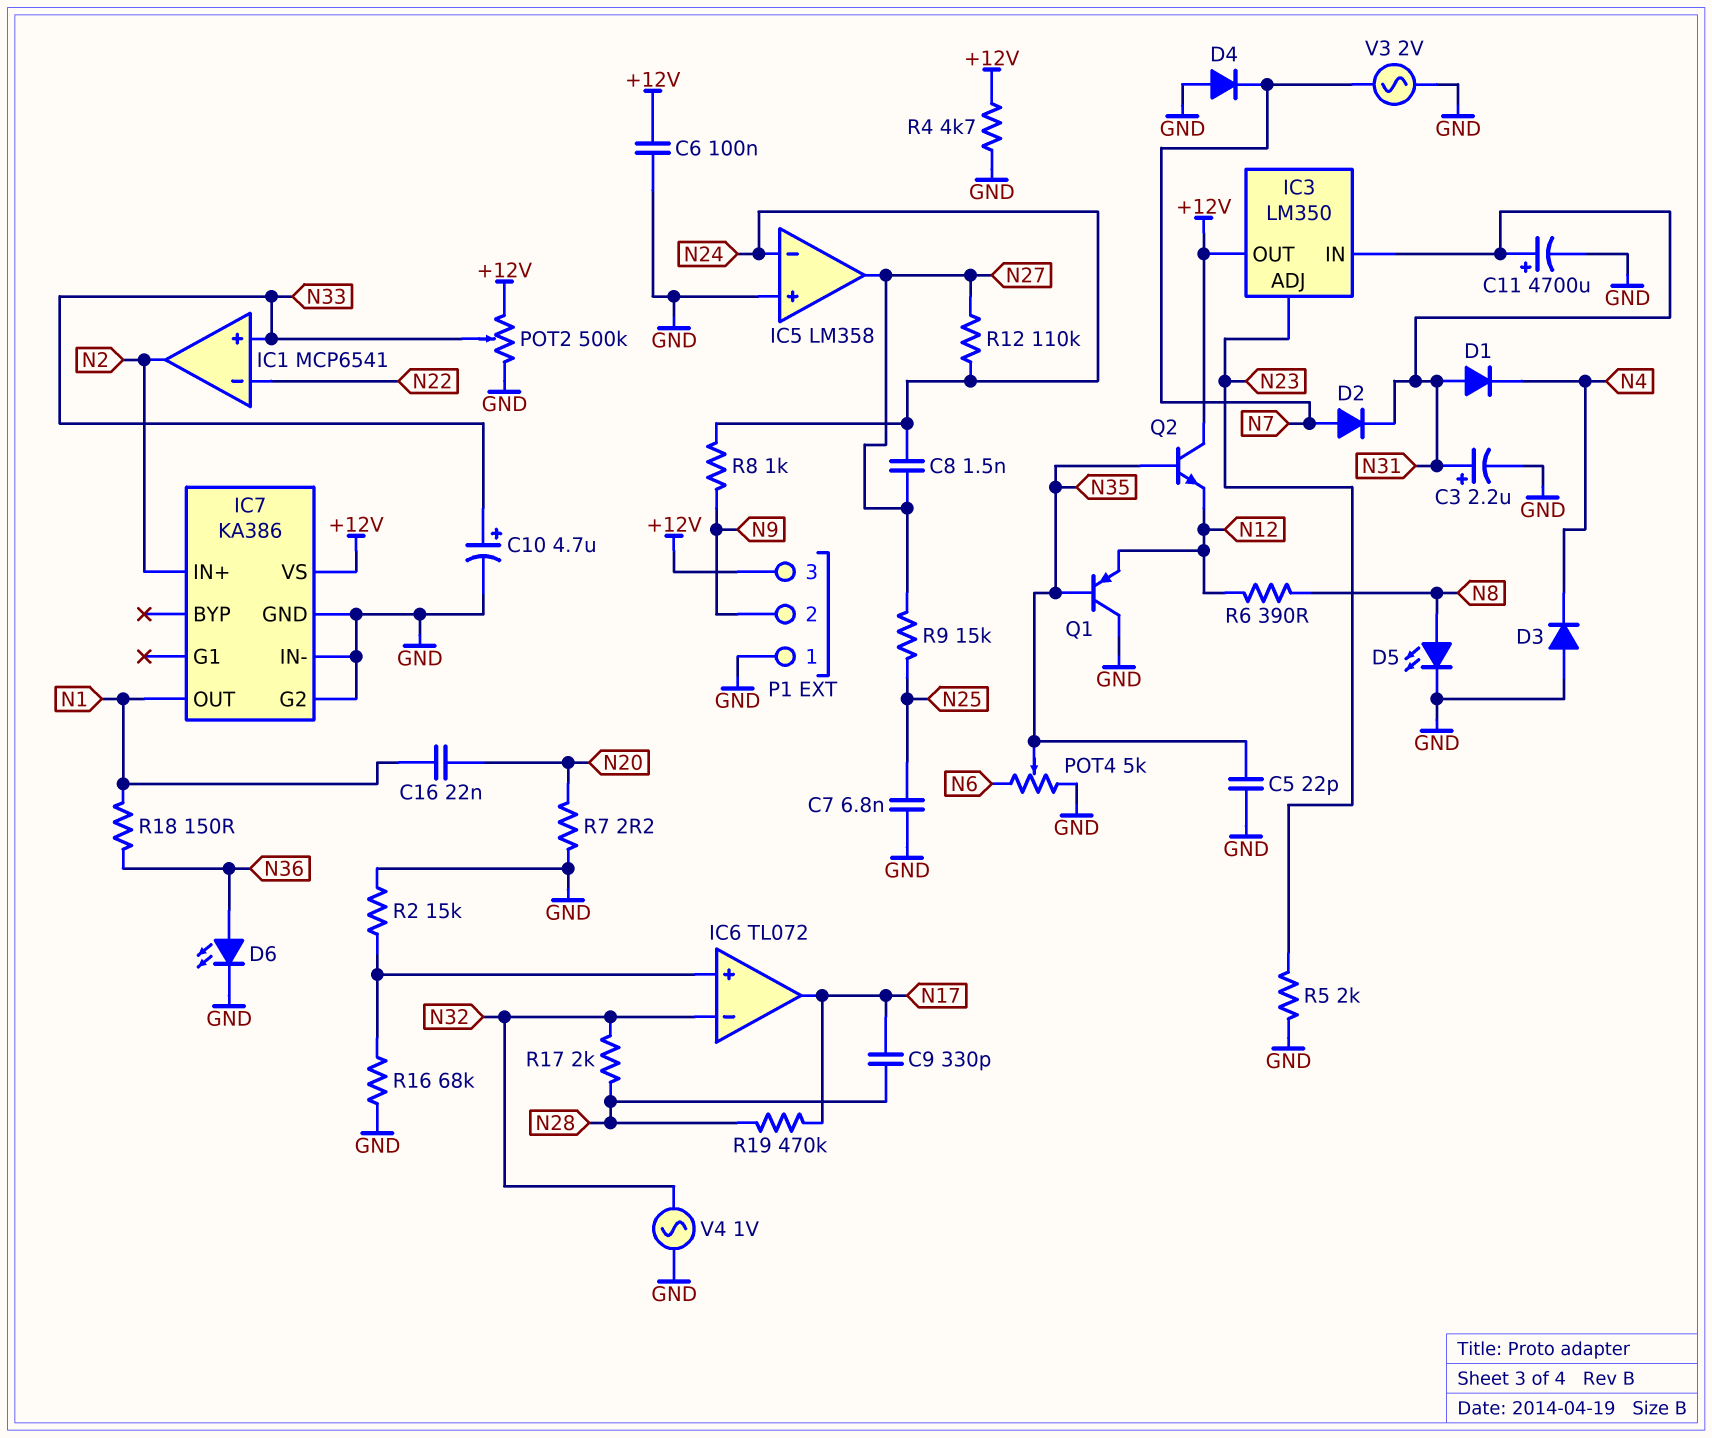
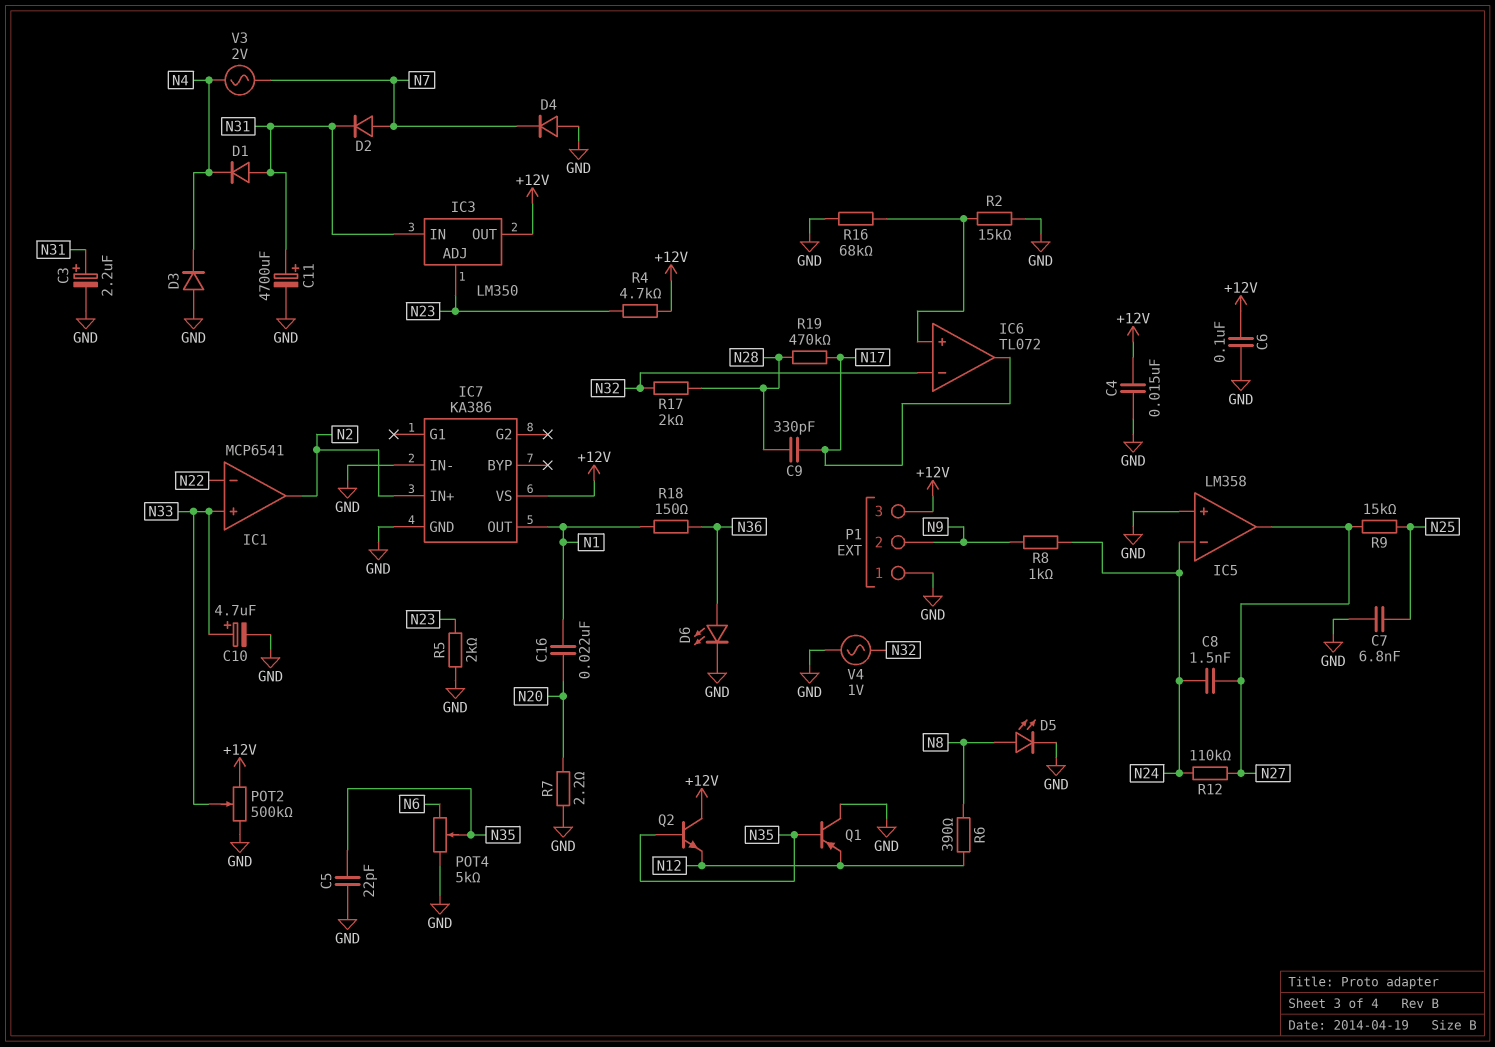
C4: none -> 15nF (+12V, GND)
IC7 pin G2: GND -> none
R4: 4.7k (+12V, GND) -> 4.7k (+12V, N23)
V3: AC 2V (GND, N7) -> AC 2V (N4, N7)

